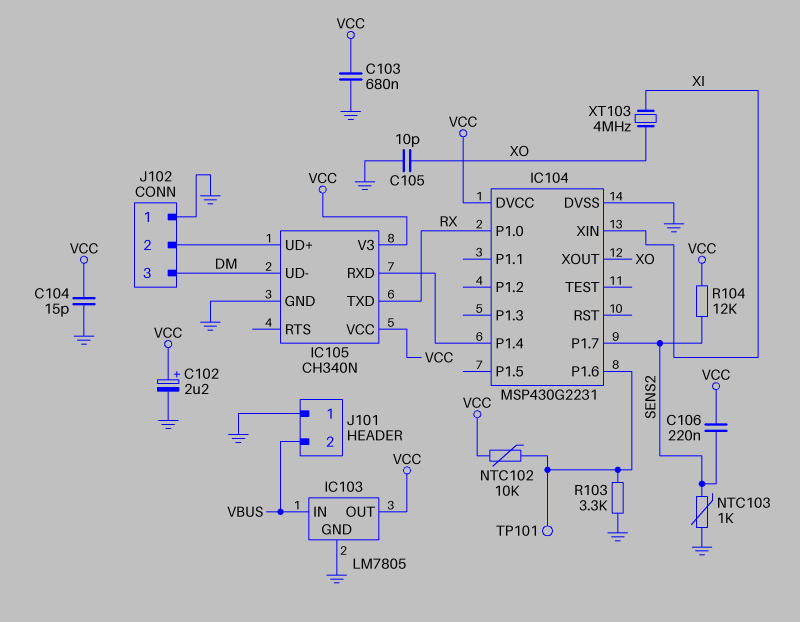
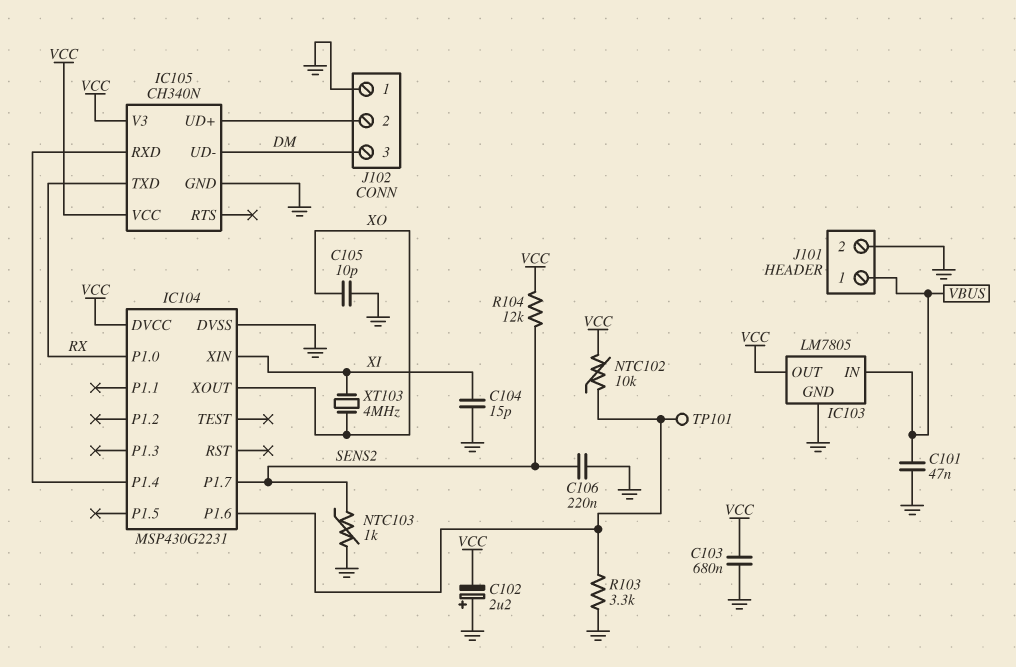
C101: none -> 47nF (GND, VBUS)
C102: 2.2uF (plus VCC, minus GND) -> 2.2uF (plus GND, minus VCC)
C104: 15pF (GND, VCC) -> 15pF (GND, XI)
C106: 220nF (SENS2, VCC) -> 220nF (GND, SENS2)
J101 pin 1: GND -> VBUS
J101 pin 2: VBUS -> GND

